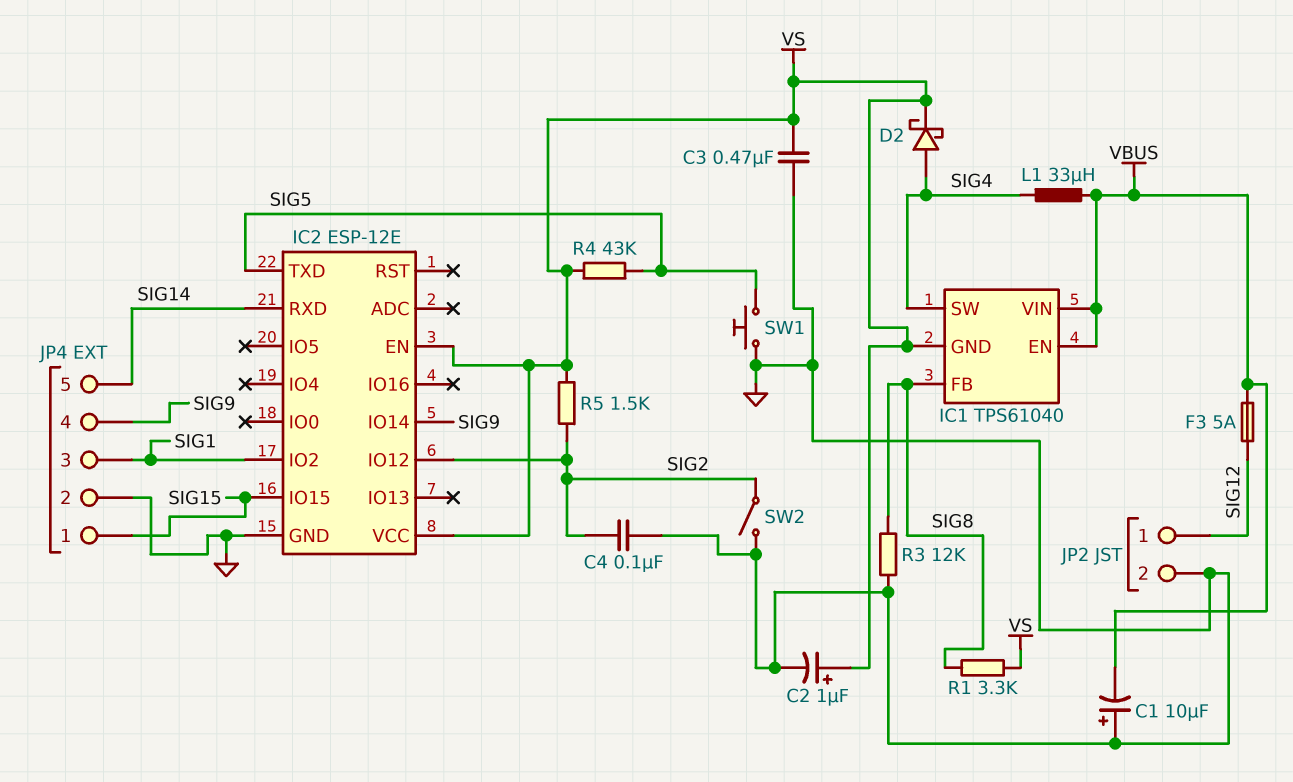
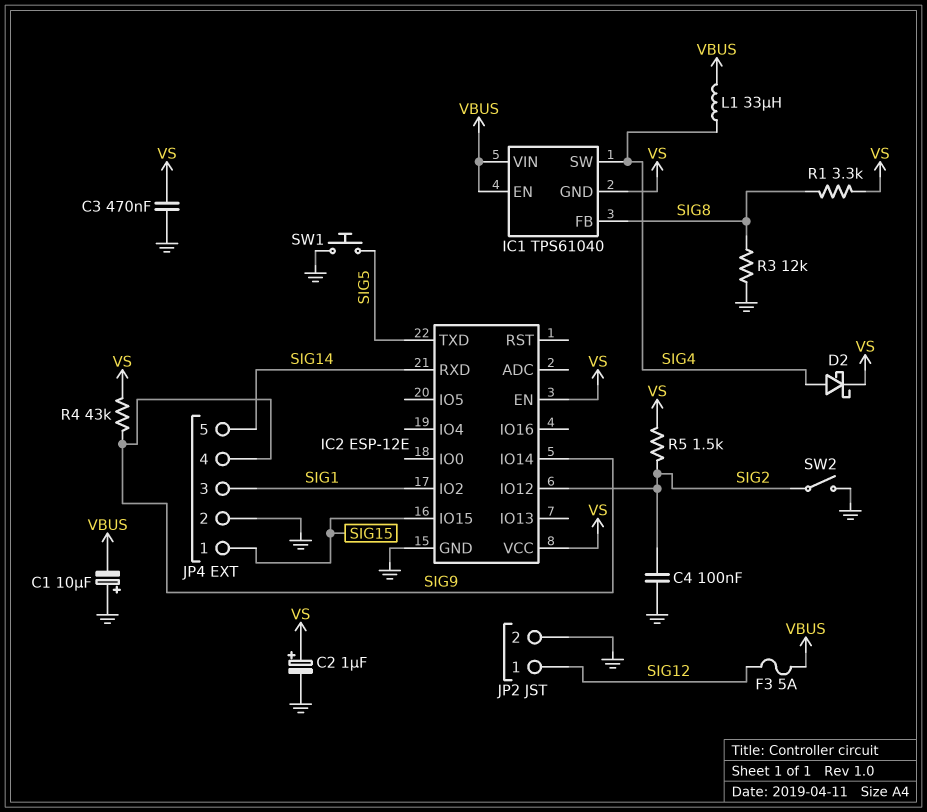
R4: 43k (SIG5, VS) -> 43k (SIG9, VS)

